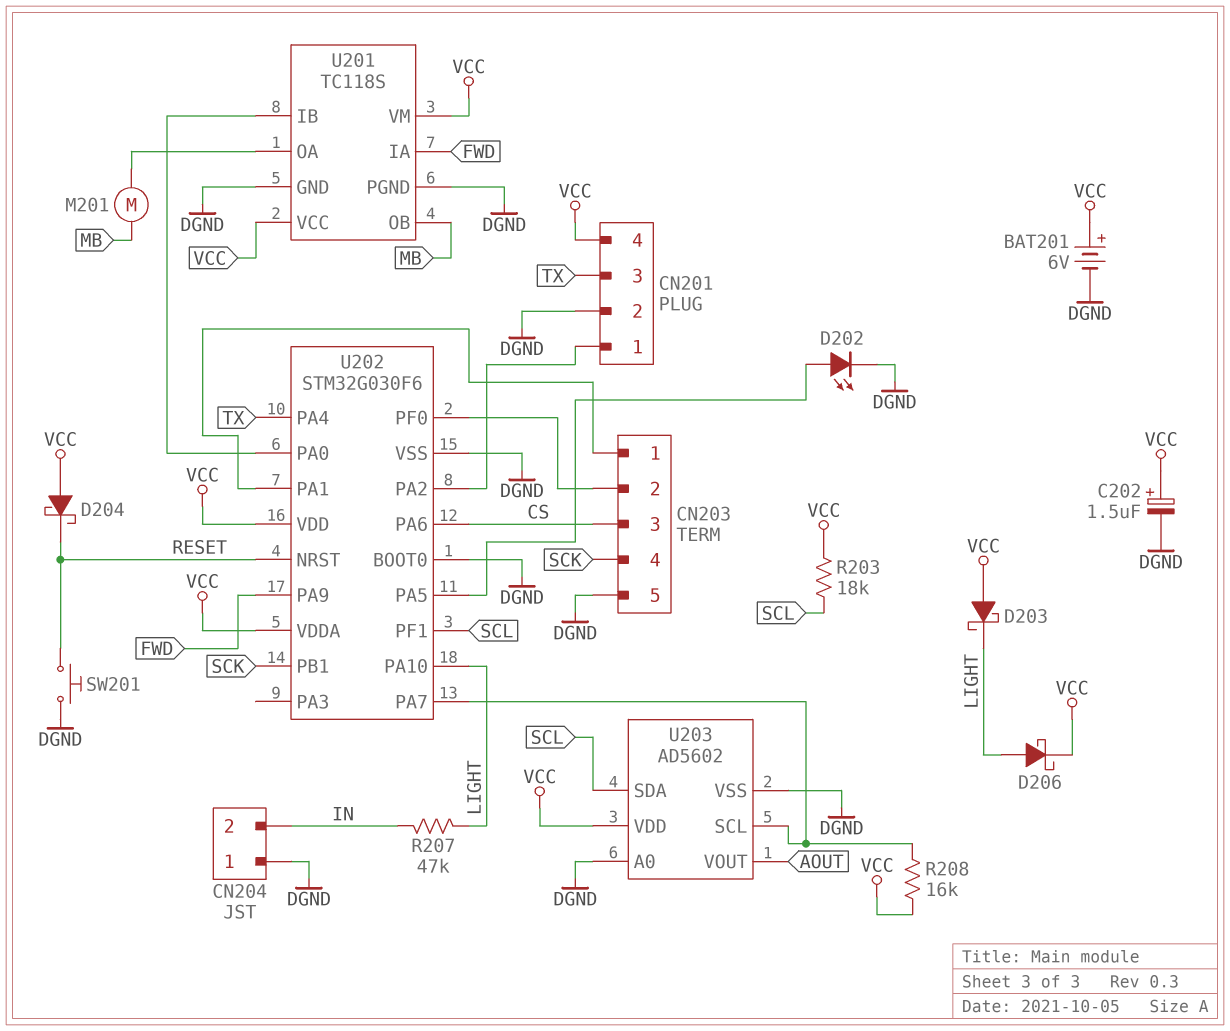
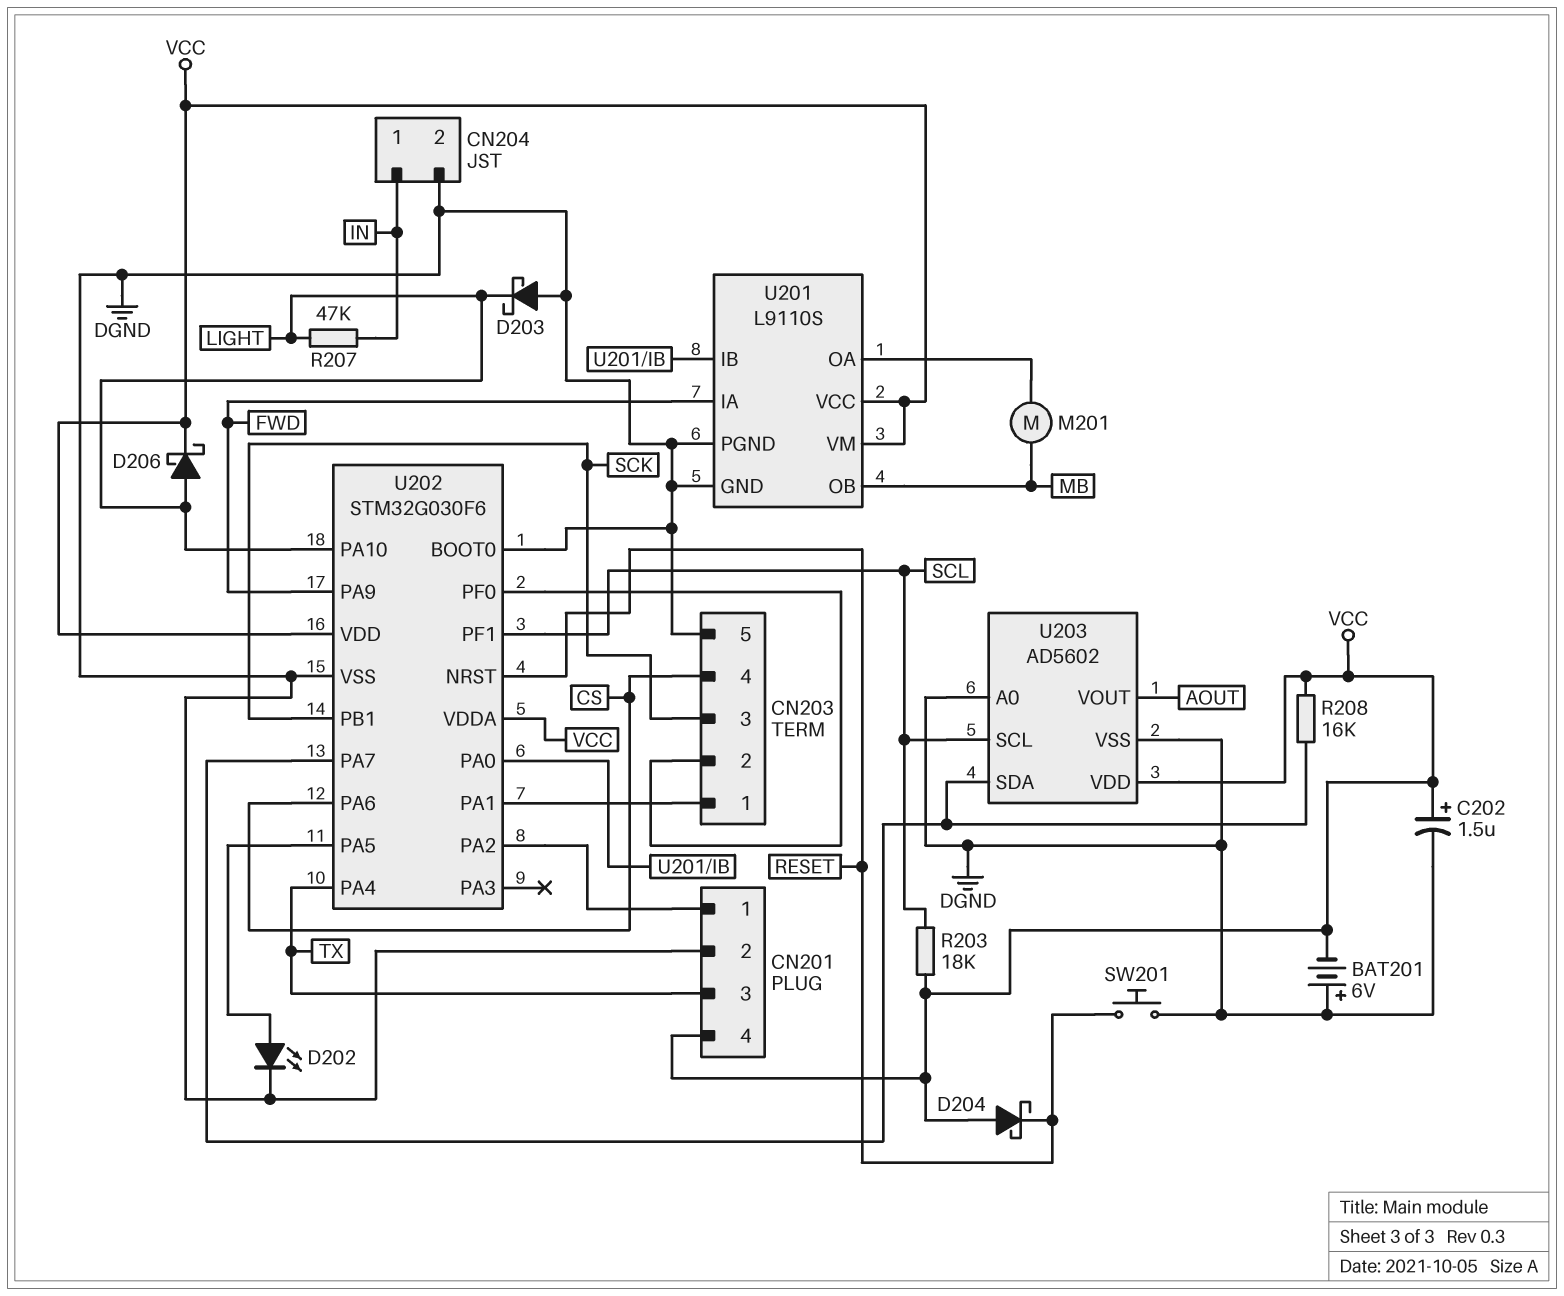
BAT201: 6V (plus VCC, minus DGND) -> 6V (plus DGND, minus VCC)
CN203 pin 3: CS -> SCK
CN203 pin 4: SCK -> CS
CN204 pin 1: DGND -> IN
CN204 pin 2: IN -> DGND
D203: schottky (A VCC, K LIGHT) -> schottky (A DGND, K LIGHT)
U201: TC118S -> L9110S
U203 pin SCL: U202/PA7 -> SCL
U203 pin SDA: SCL -> U202/PA7

